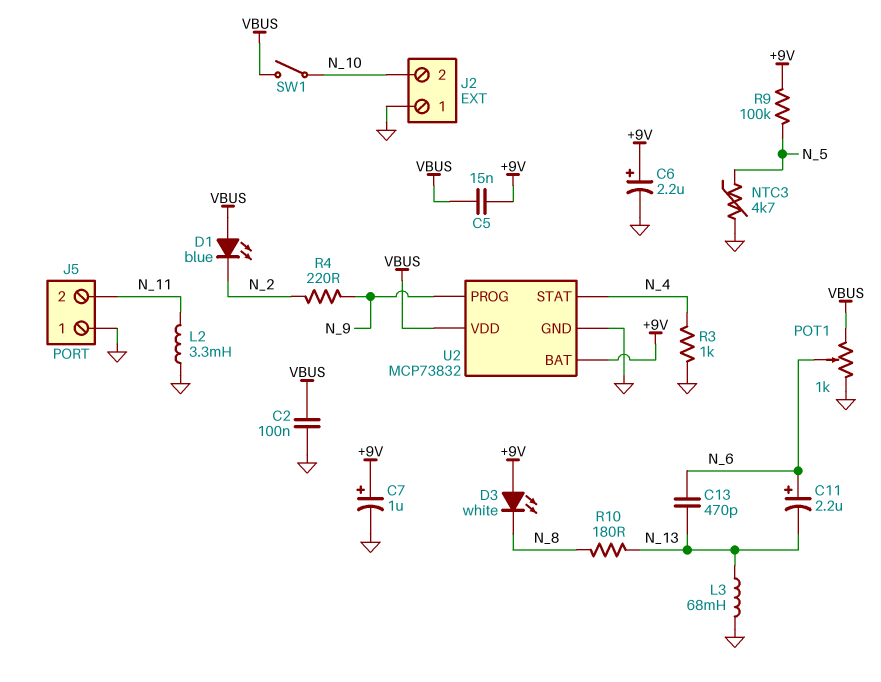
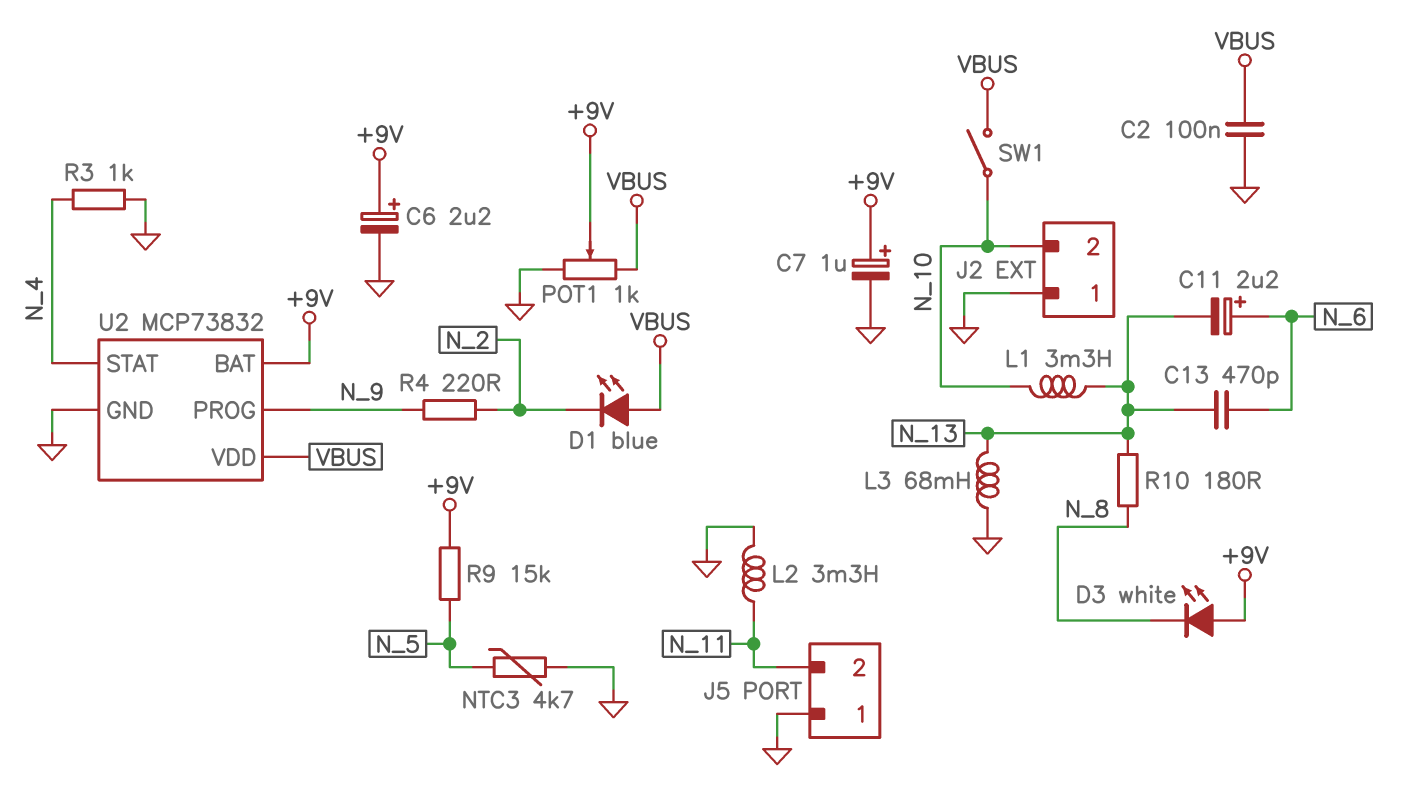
C5: 15nF (+9V, VBUS) -> none
L1: none -> 3.3mH (N_10, N_13)
POT1: 1k (GND, VBUS, wiper N_6) -> 1k (GND, VBUS, wiper +9V)
R9: 100k (+9V, N_5) -> 15k (+9V, N_5)

